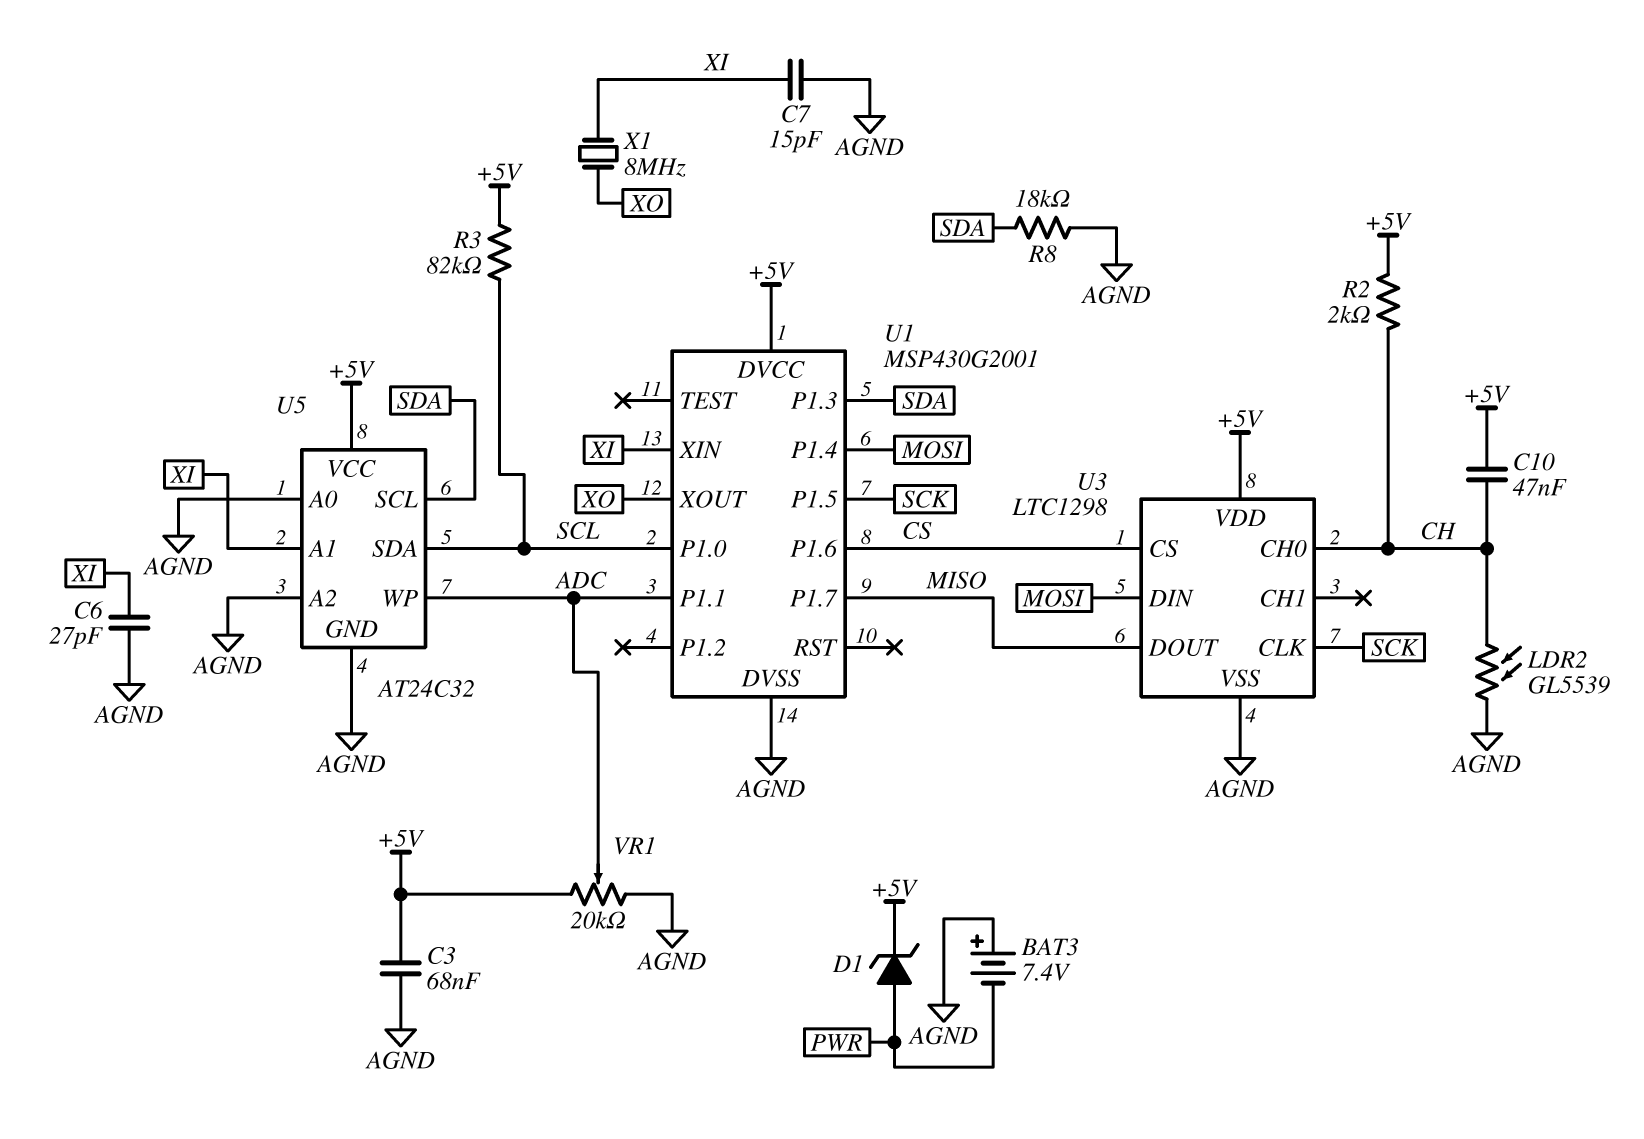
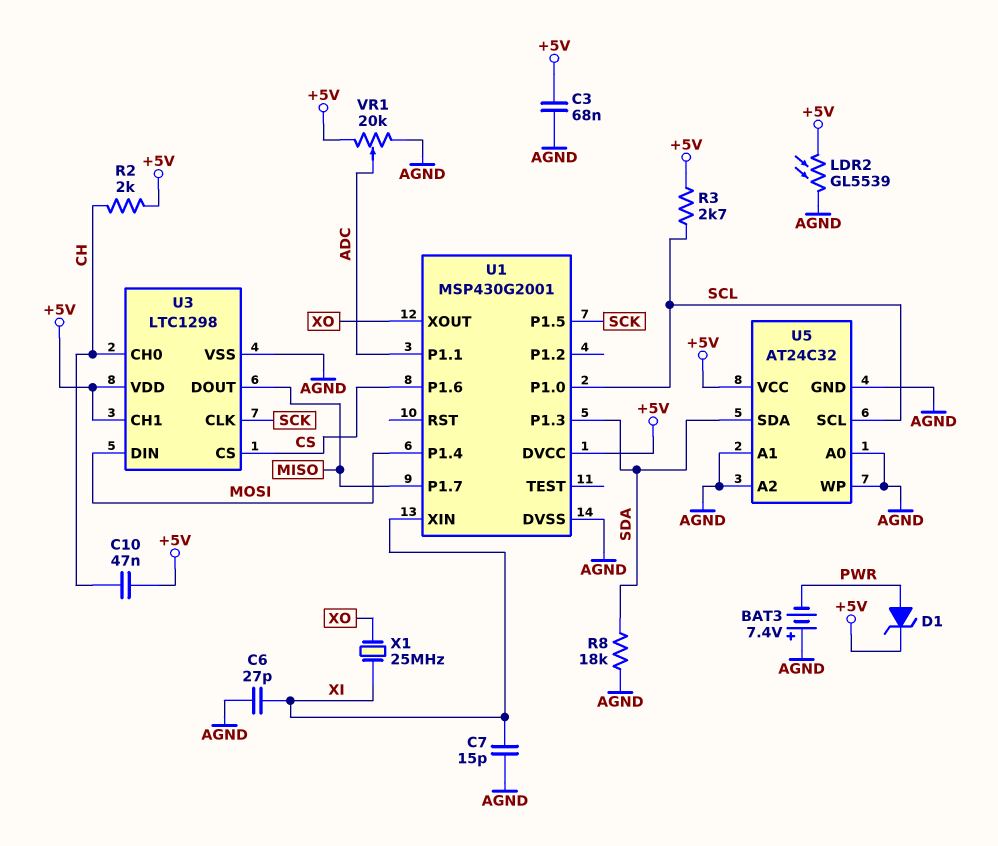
LDR2: GL5539 (AGND, CH) -> GL5539 (+5V, AGND)
R3: 82k (+5V, SCL) -> 2.7k (+5V, SCL)
U3 pin CH1: none -> +5V
U5 pin A1: XI -> AGND
U5 pin SCL: SDA -> SCL
U5 pin SDA: SCL -> SDA
U5 pin WP: ADC -> AGND
X1: 8MHz (XI, XO) -> 25MHz (XI, XO)

